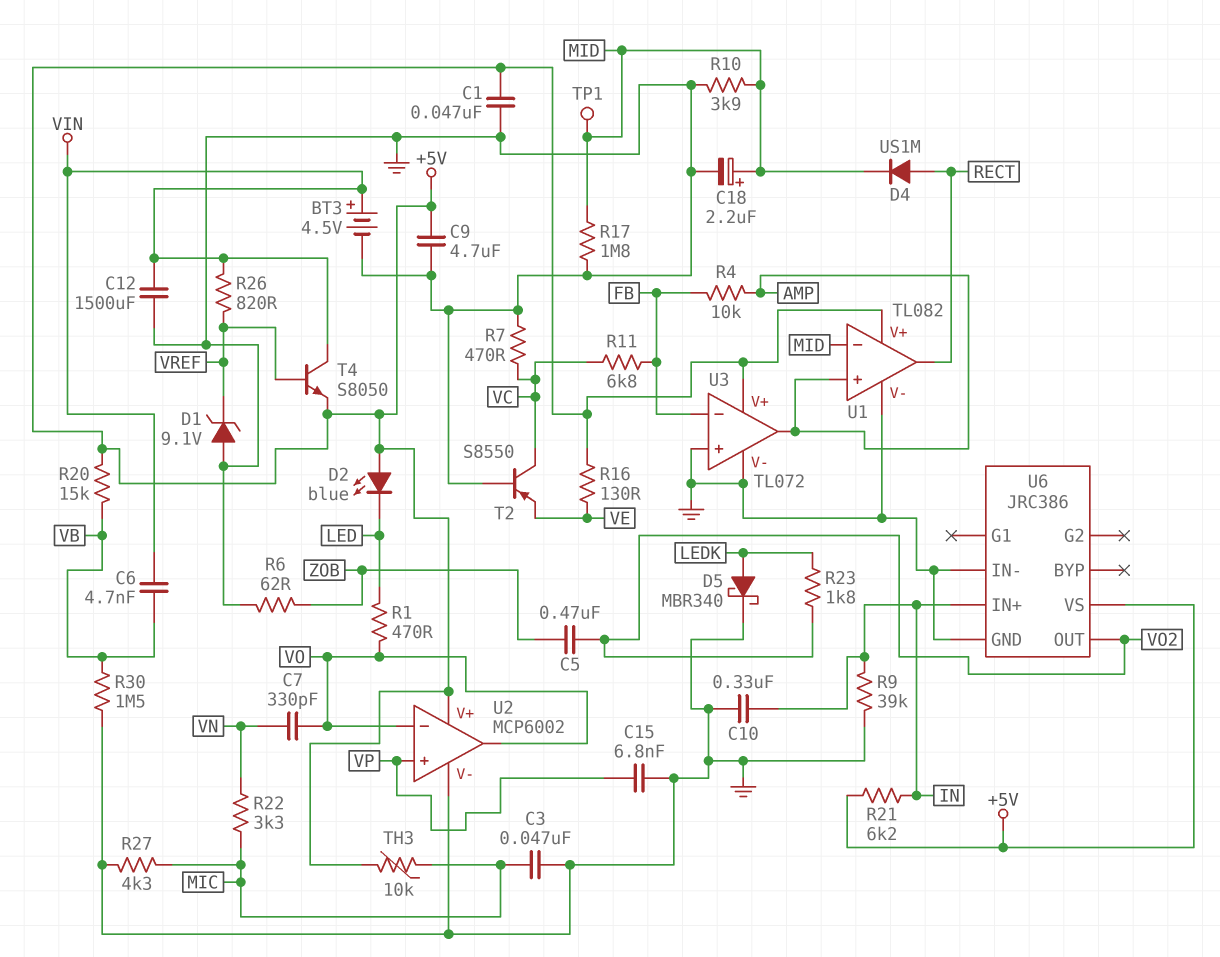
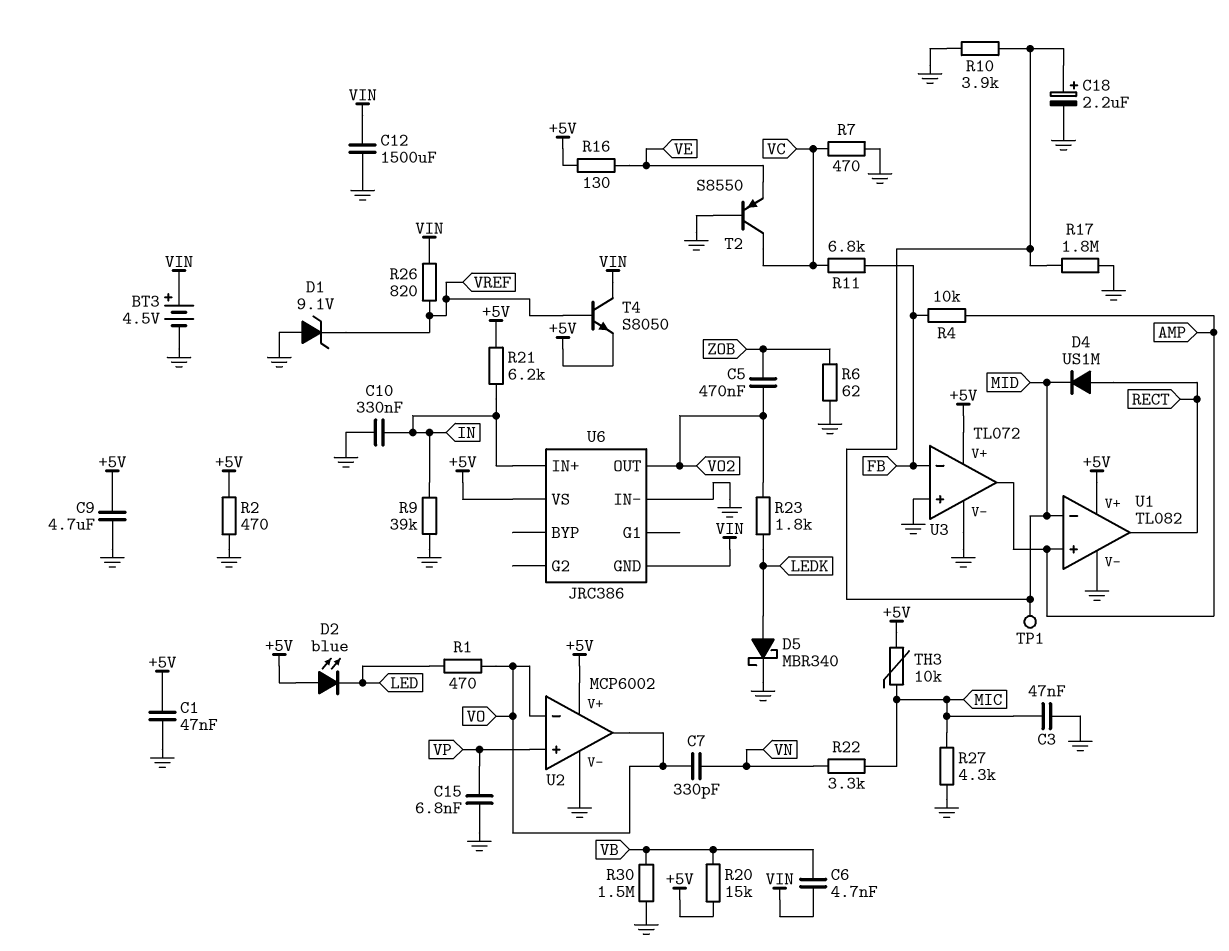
R2: none -> 470 (+5V, GND)
U6 pin GND: GND -> VIN

